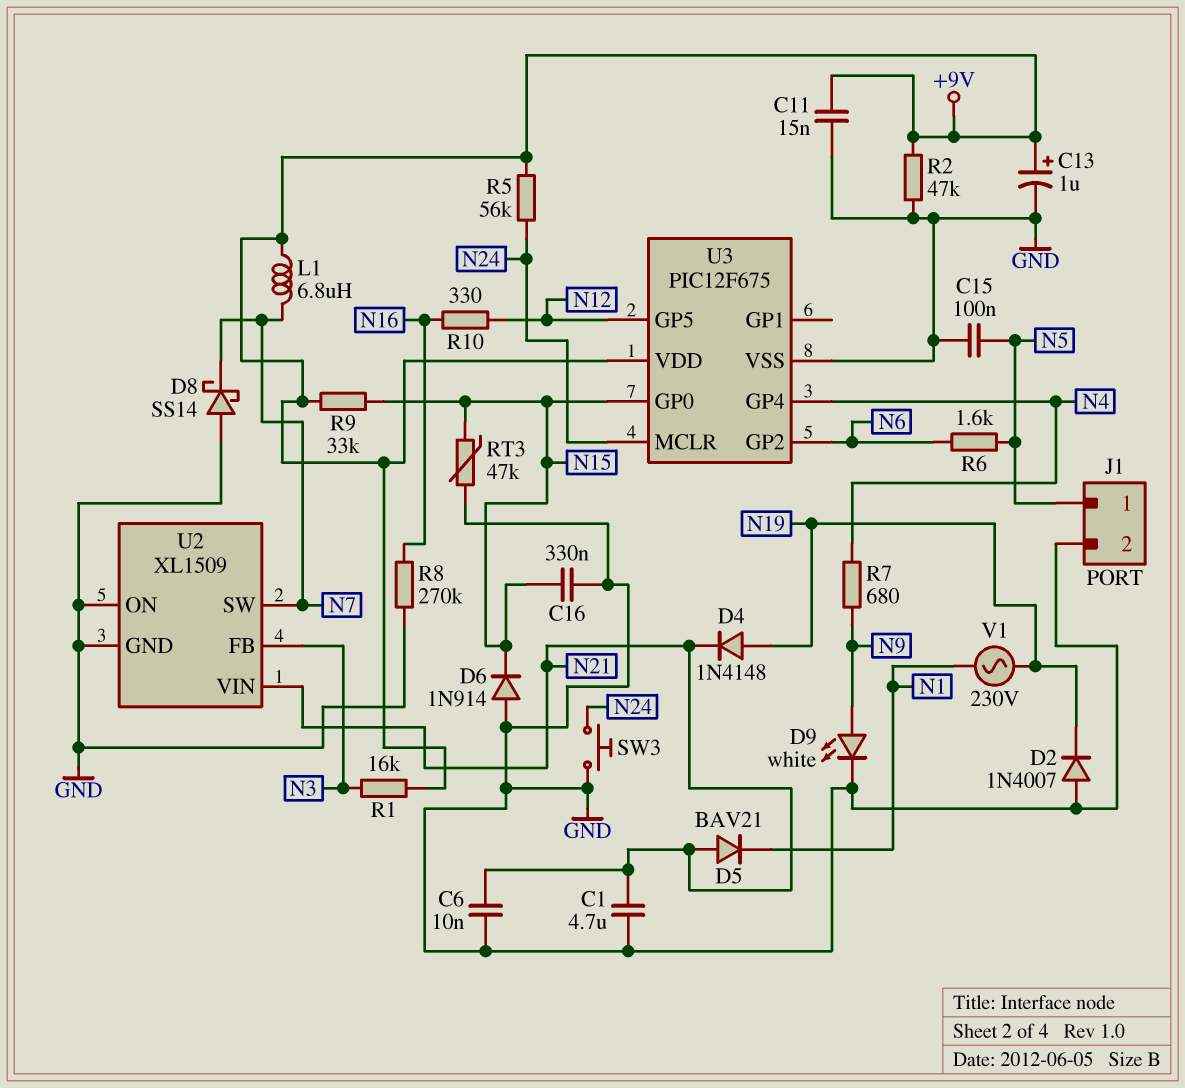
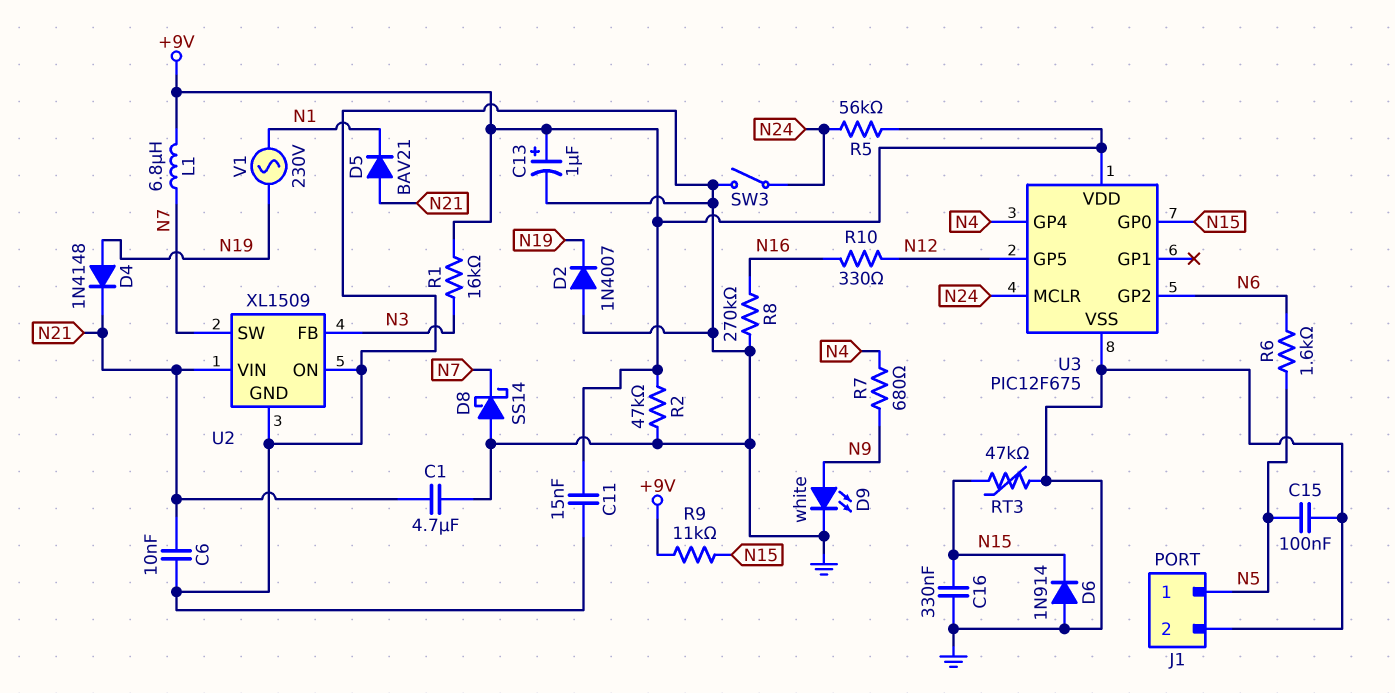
R9: 33k (+9V, N15) -> 11k (+9V, N15)
SW3: button (GND, N24) -> switch (GND, N24)

